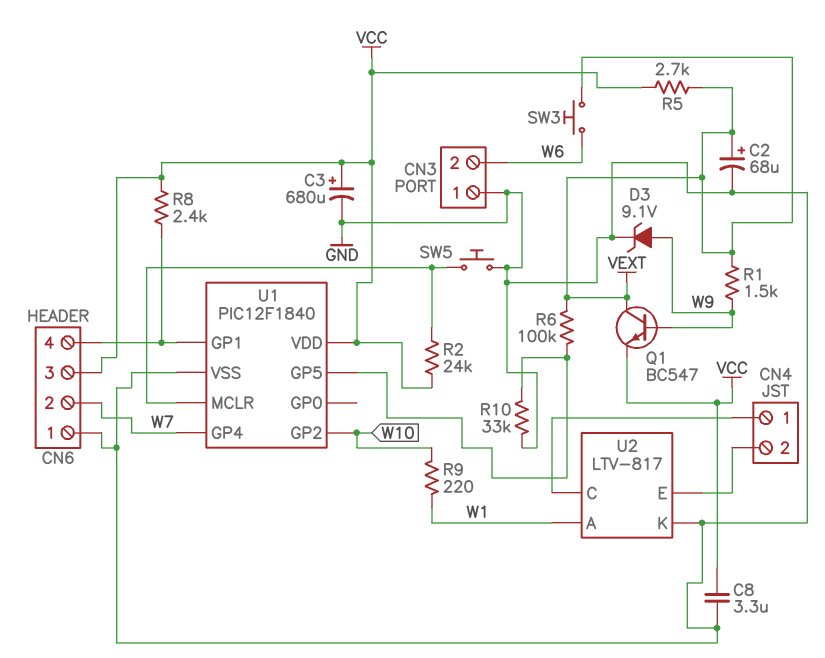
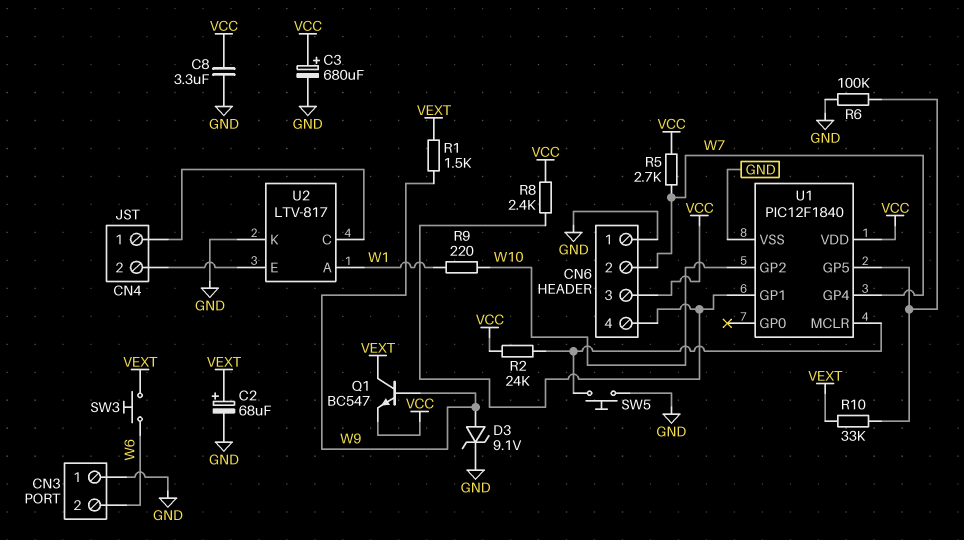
R5: 2.7k (VCC, VEXT) -> 2.7k (VCC, W7)
R6: 100k (U1/GP5, VEXT) -> 100k (GND, U1/GP5)
R10: 33k (GND, U1/GP5) -> 33k (U1/GP5, VEXT)

